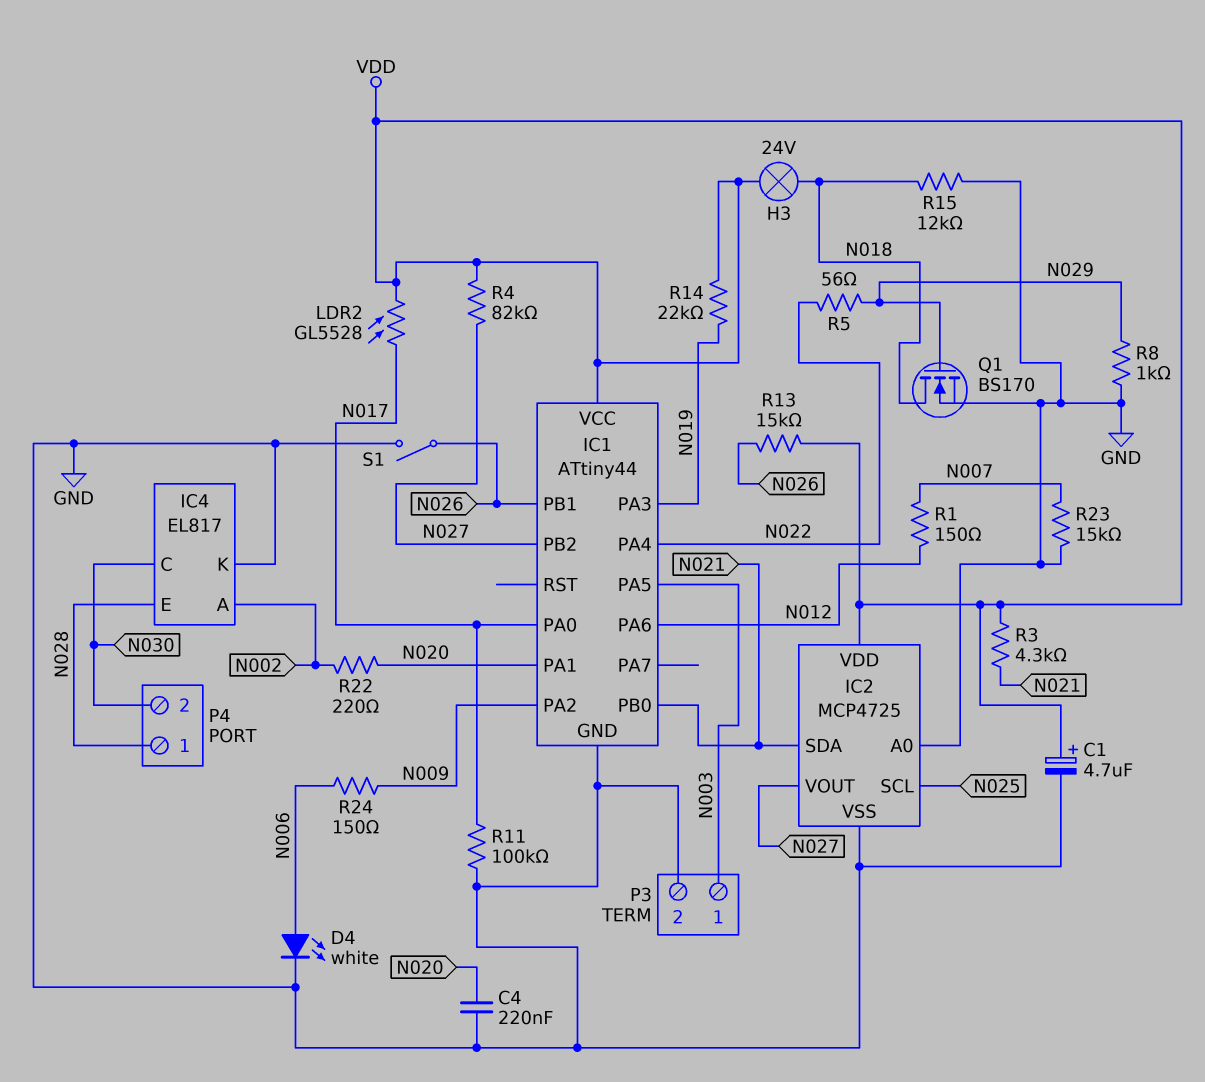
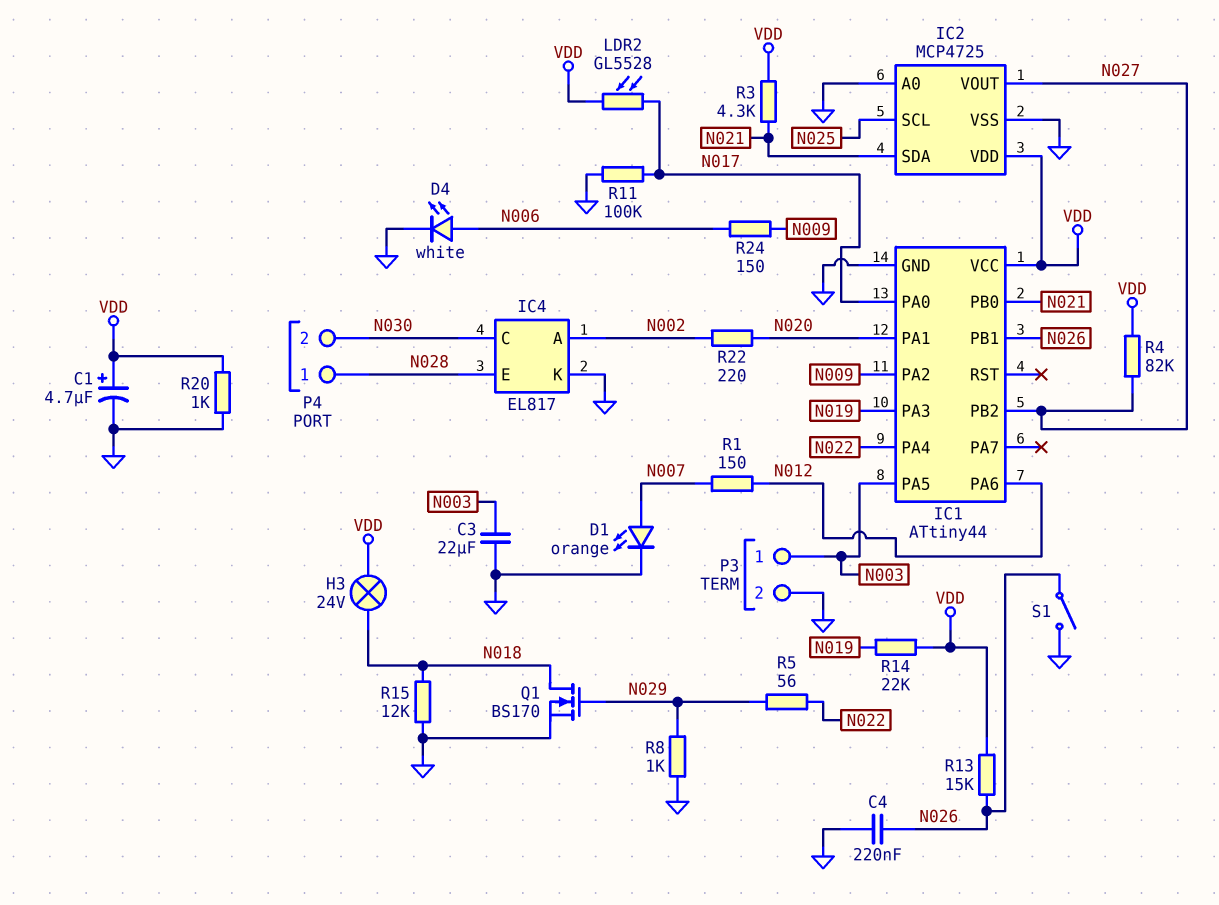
C3: none -> 22uF (GND, N003)
C4: 220nF (GND, N020) -> 220nF (GND, N026)
D1: none -> LED orange (A N007, K GND)
R20: none -> 1k (GND, VDD)
R23: 15k (GND, N007) -> none

